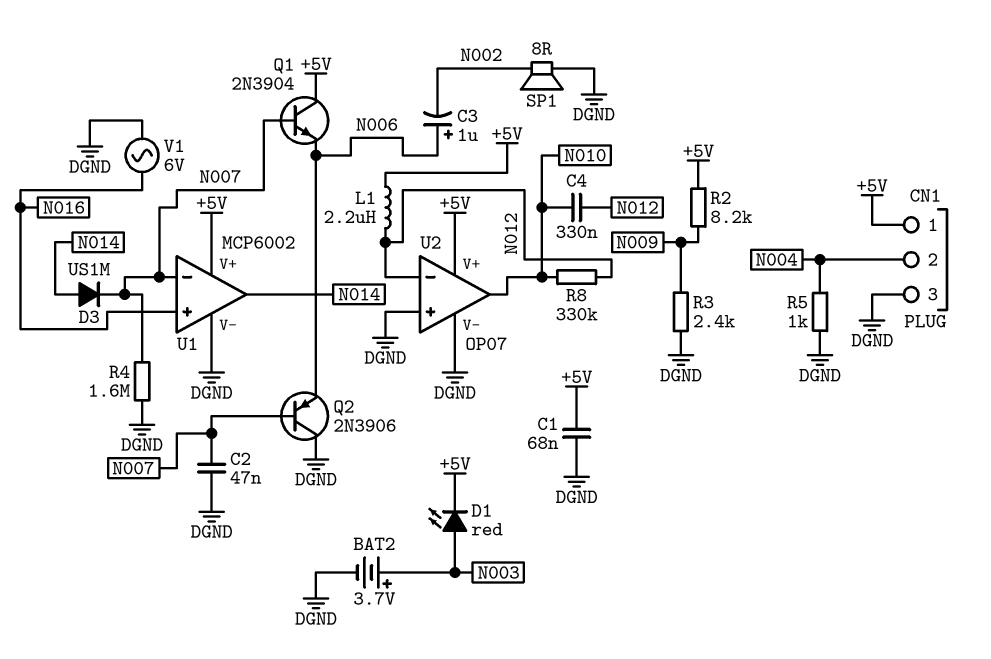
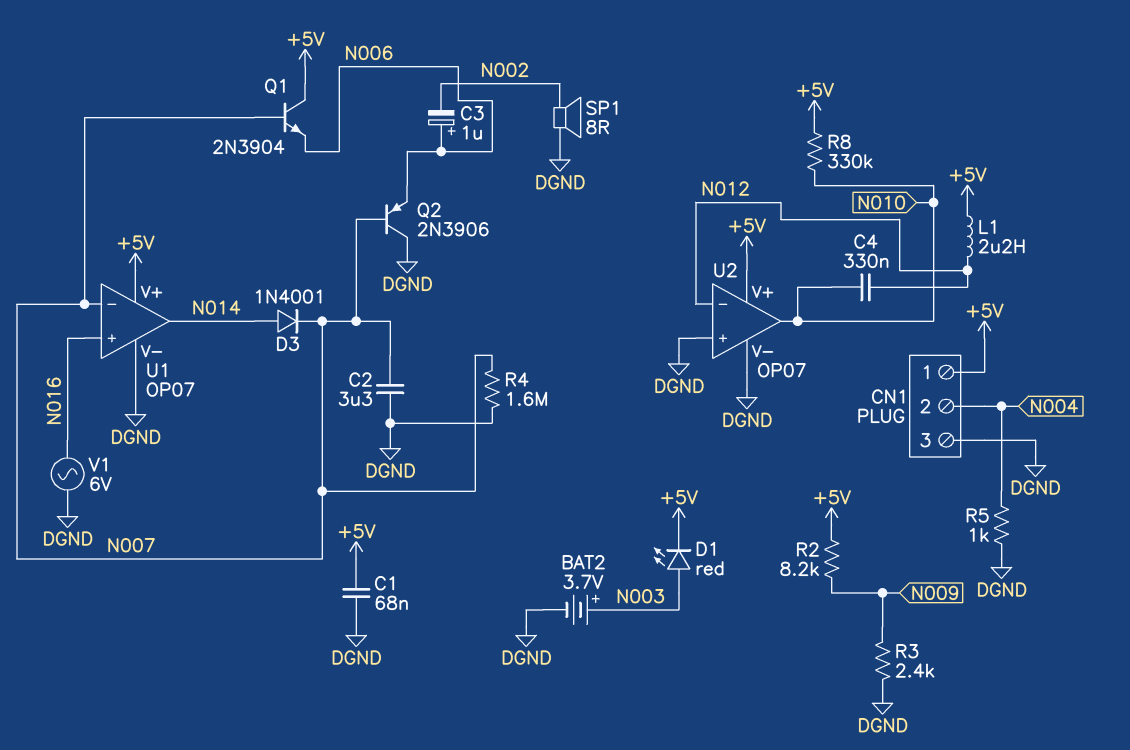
C2: 47nF (DGND, N007) -> 3.3uF (DGND, N007)
D3: diode US1M (A N014, K N007) -> diode 1N4001 (A N014, K N007)
R8: 330k (N010, N012) -> 330k (+5V, N010)
U1: MCP6002 -> OP07

